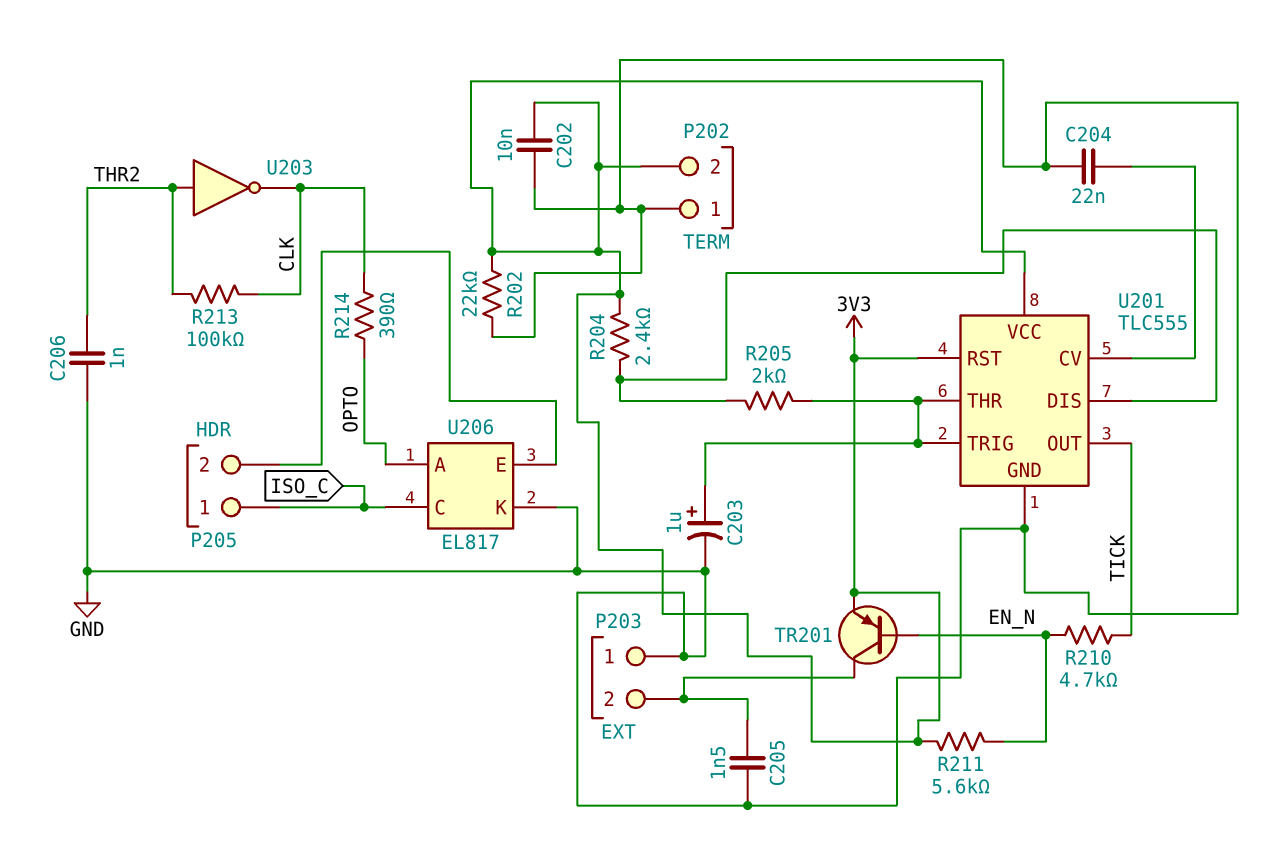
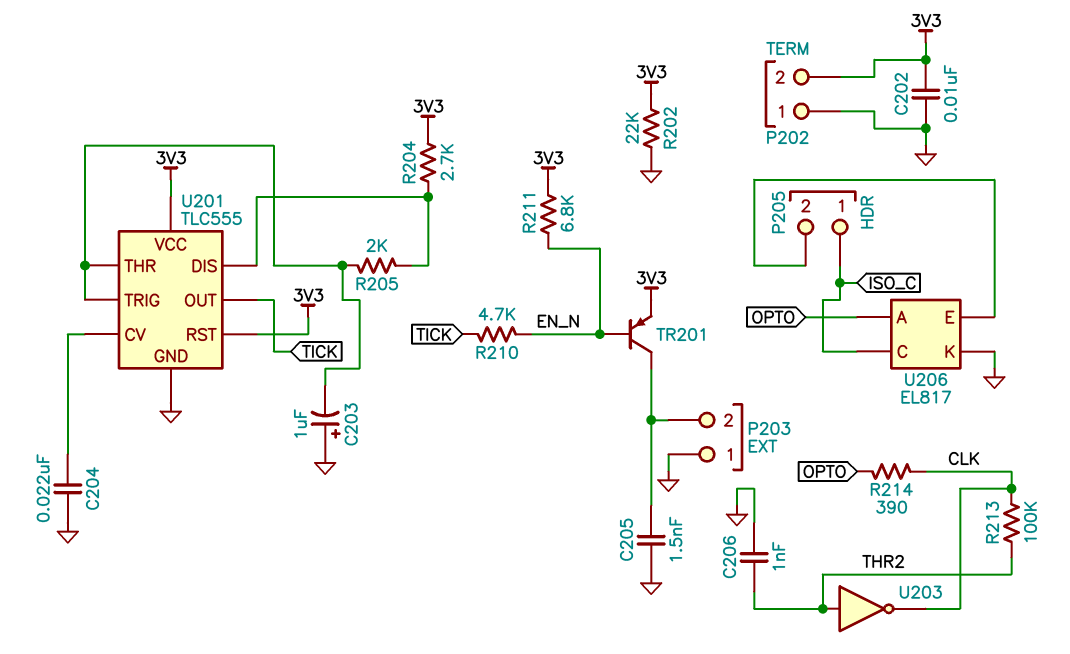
C203: 1uF (plus U201/THR, minus GND) -> 1uF (plus GND, minus U201/THR)
R204: 2.4k (3V3, U201/DIS) -> 2.7k (3V3, U201/DIS)
R211: 5.6k (3V3, EN_N) -> 6.8k (3V3, EN_N)

